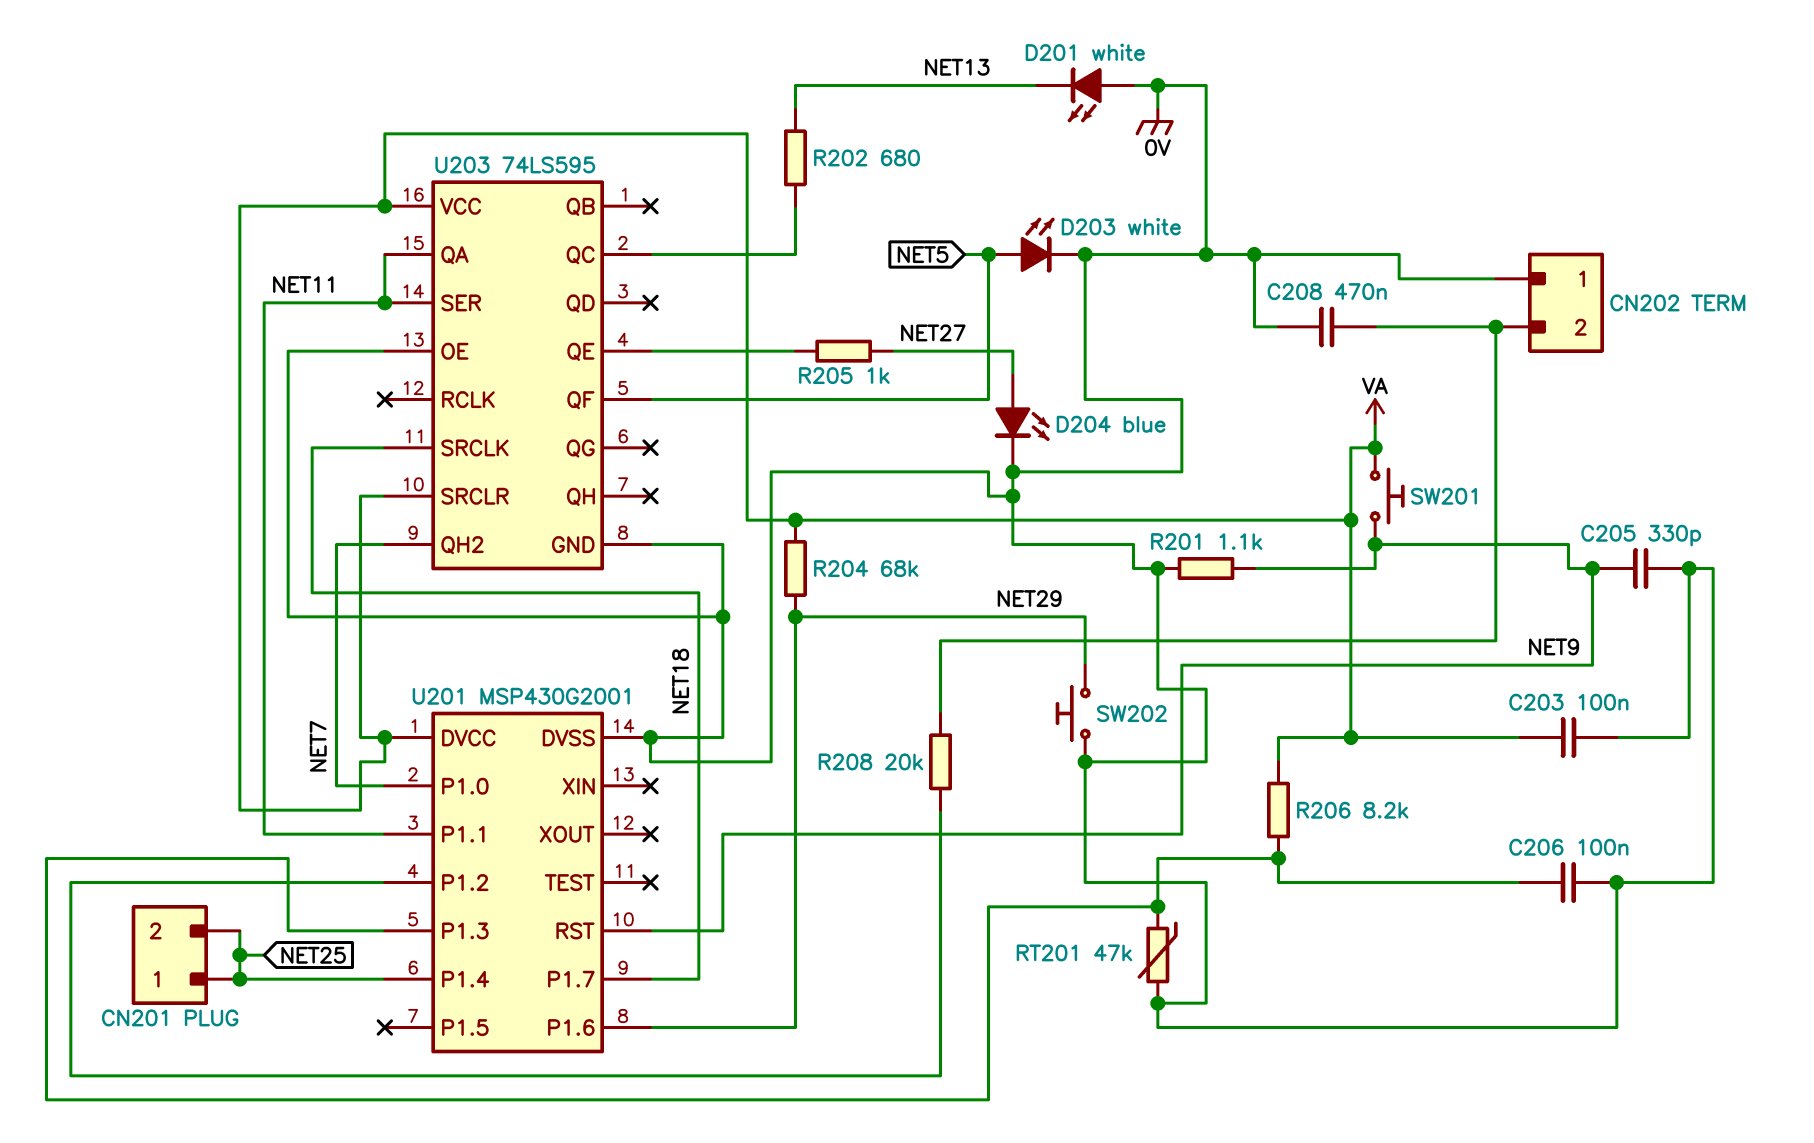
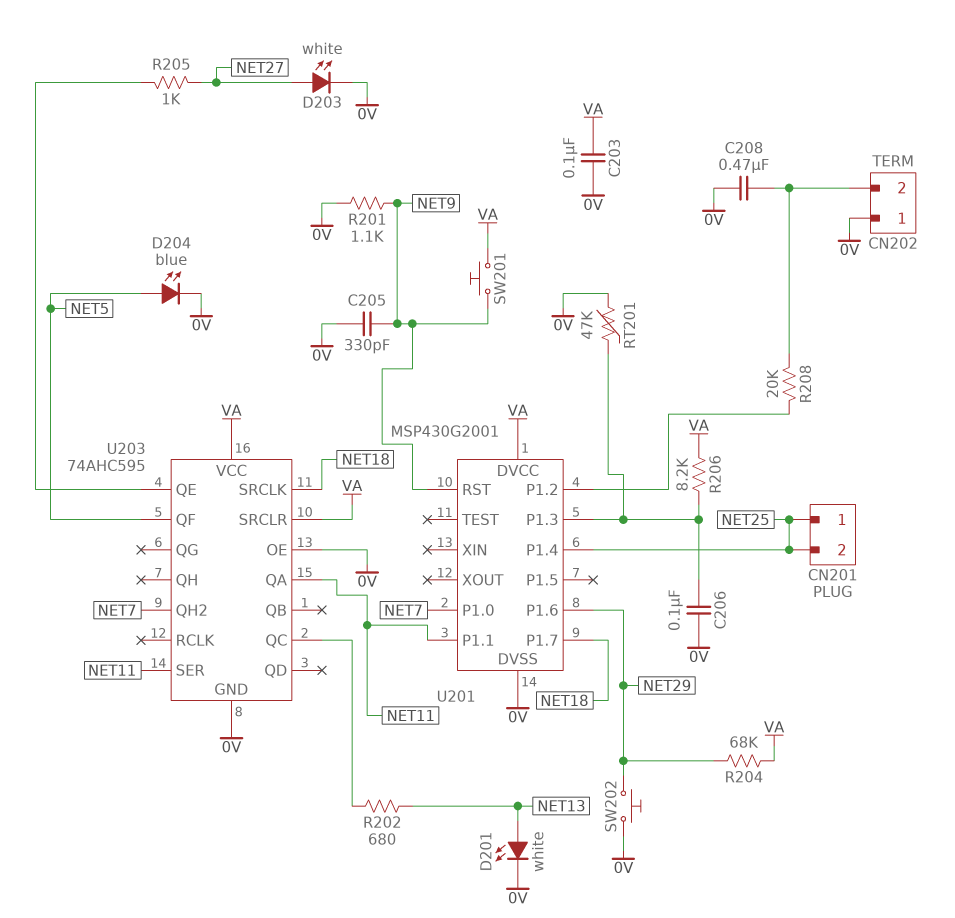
D201: LED white (A 0V, K NET13) -> LED white (A NET13, K 0V)
D203: LED white (A NET5, K 0V) -> LED white (A NET27, K 0V)
D204: LED blue (A NET27, K 0V) -> LED blue (A NET5, K 0V)
U203: 74LS595 -> 74AHC595

